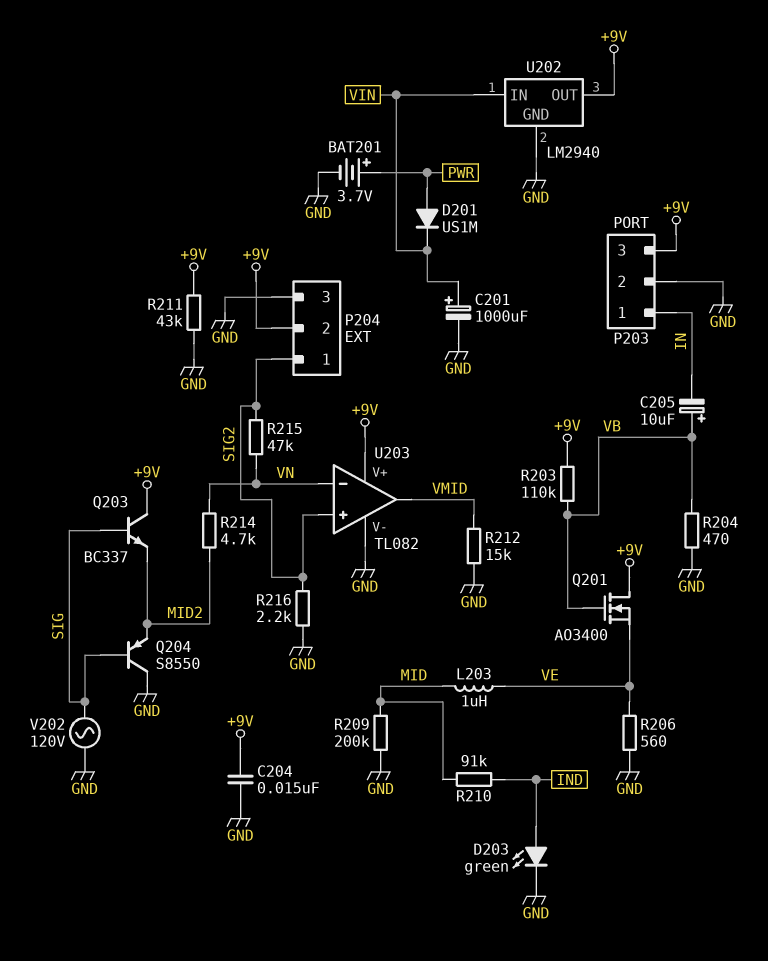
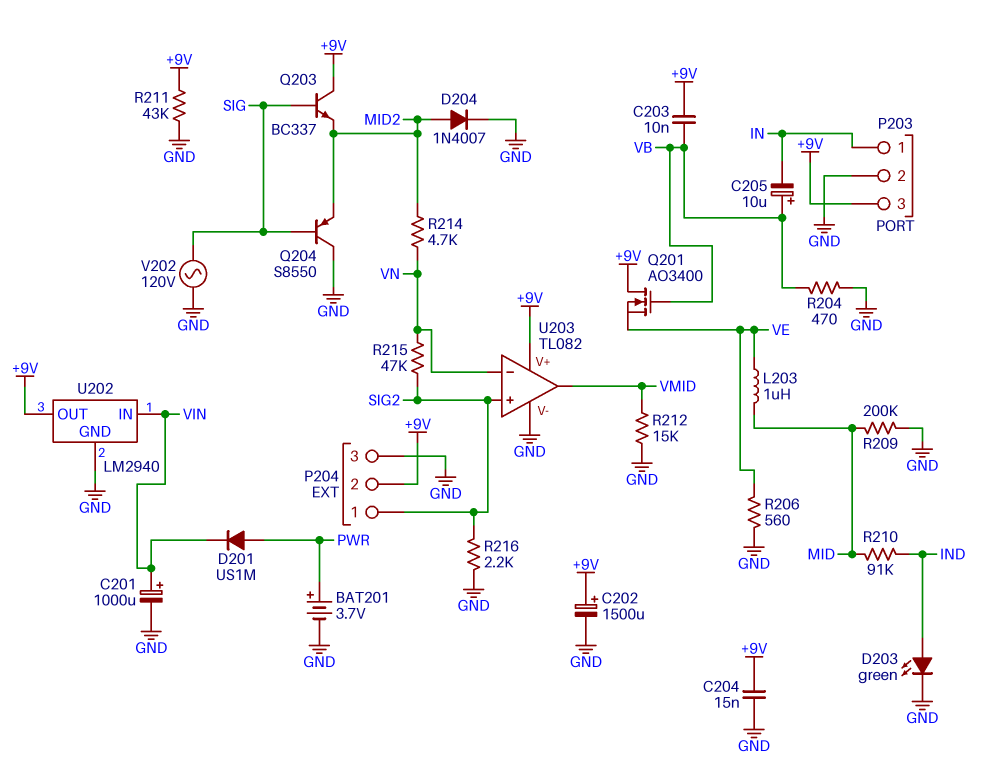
C202: none -> 1500uF (plus +9V, minus GND)
C203: none -> 10nF (+9V, VB)
D204: none -> diode 1N4007 (A MID2, K GND)
R203: 110k (+9V, VB) -> none

